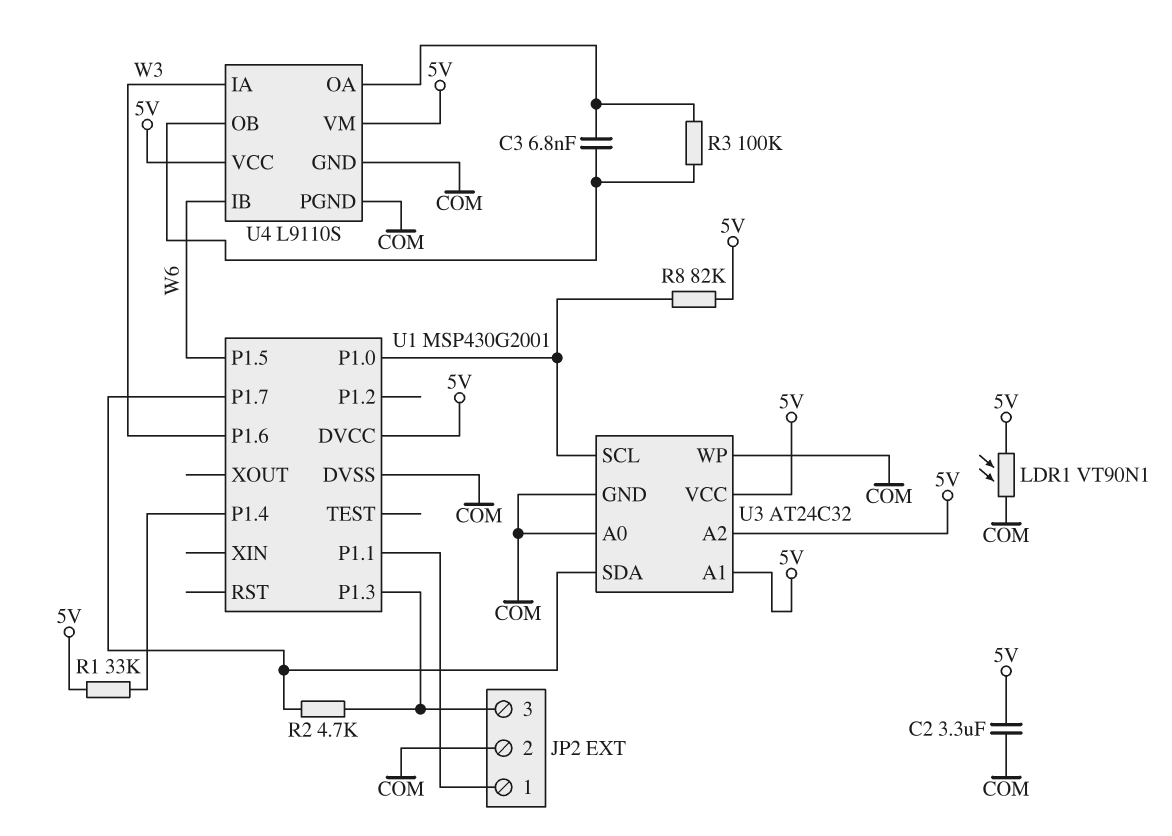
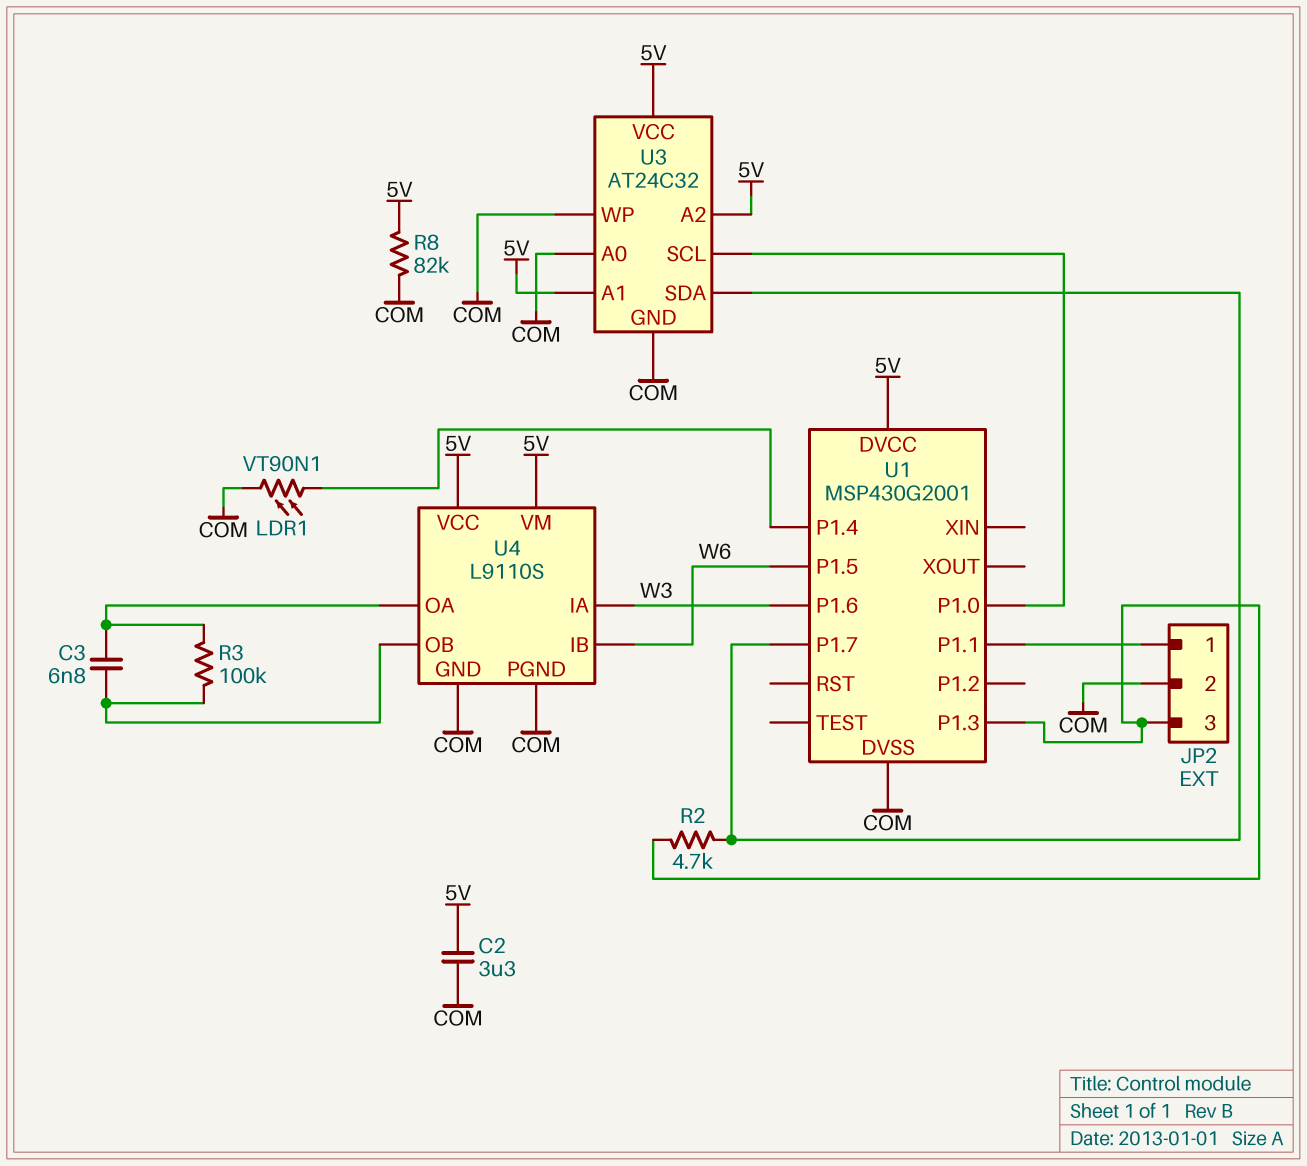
LDR1: VT90N1 (5V, COM) -> VT90N1 (COM, U1/P1.4)
R1: 33k (5V, U1/P1.4) -> none
R8: 82k (5V, U1/P1.0) -> 82k (5V, COM)

